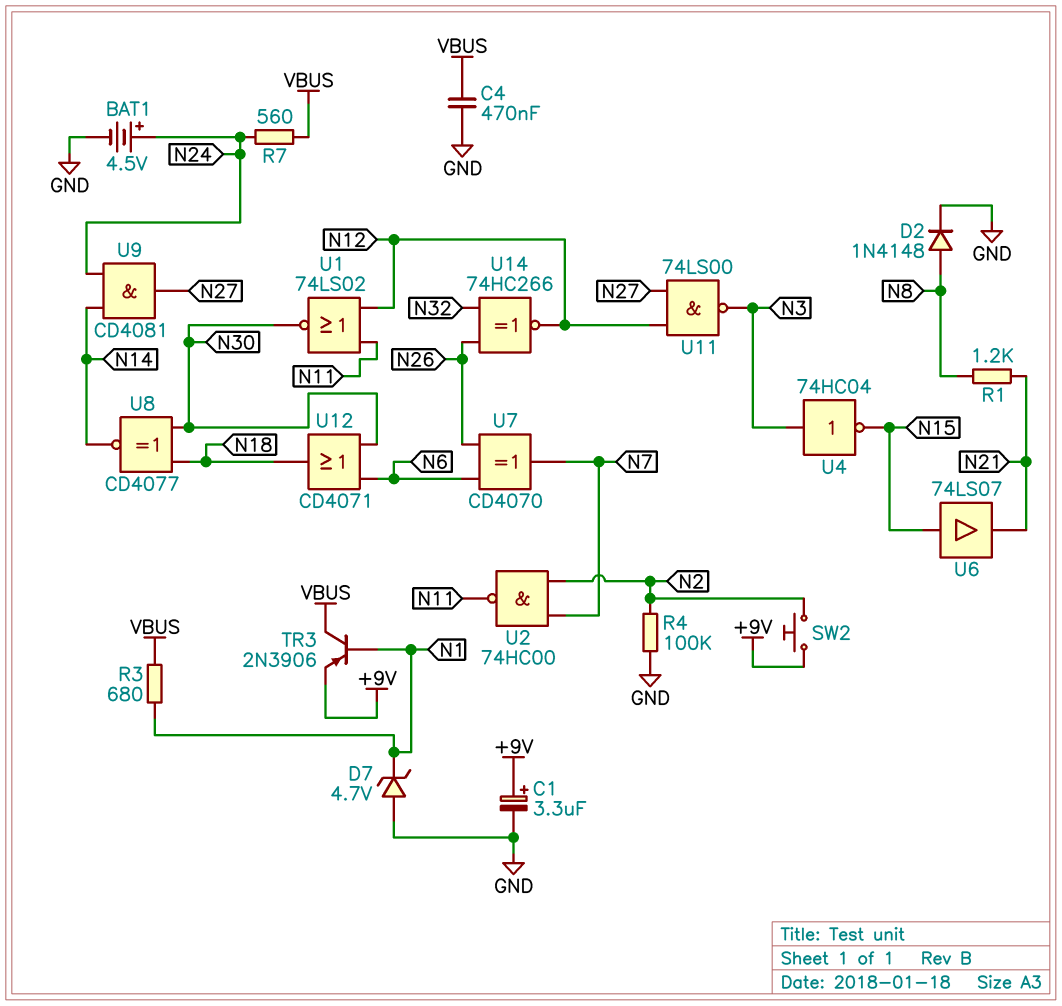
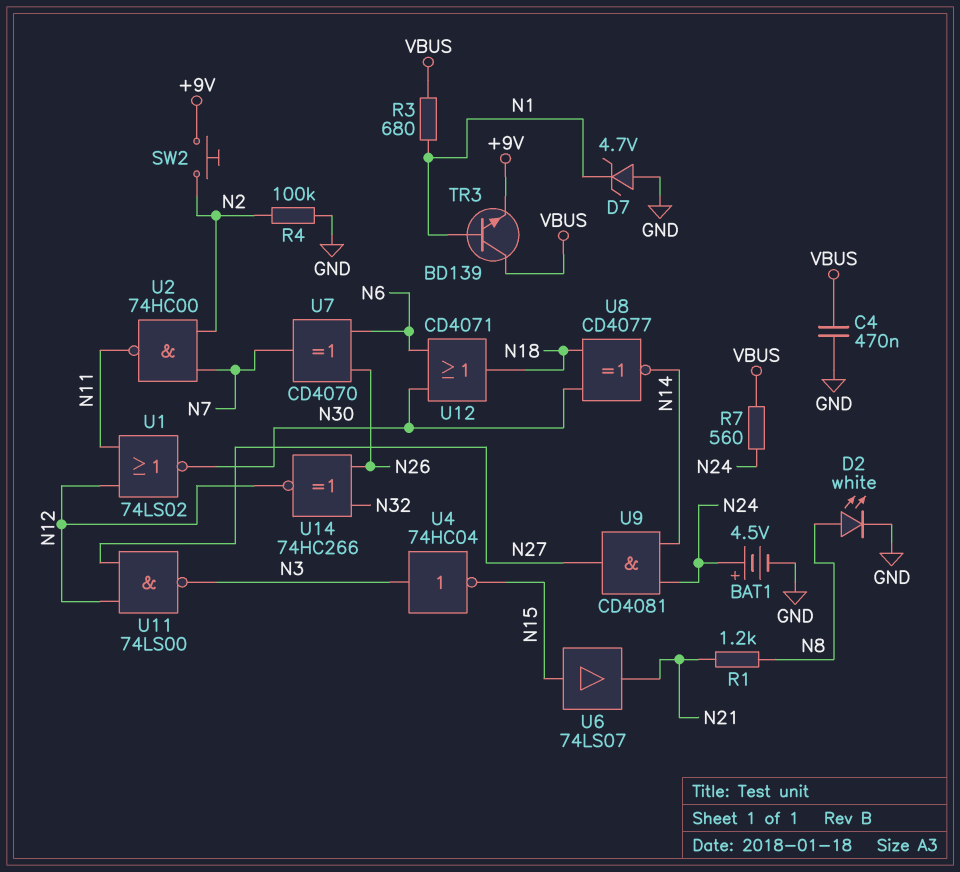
C1: 3.3uF (plus +9V, minus GND) -> none
D2: diode 1N4148 (A N8, K GND) -> LED white (A N8, K GND)
TR3: PNP 2N3906 (B N1, C VBUS, E +9V) -> NPN BD139 (B N1, C VBUS, E +9V)

